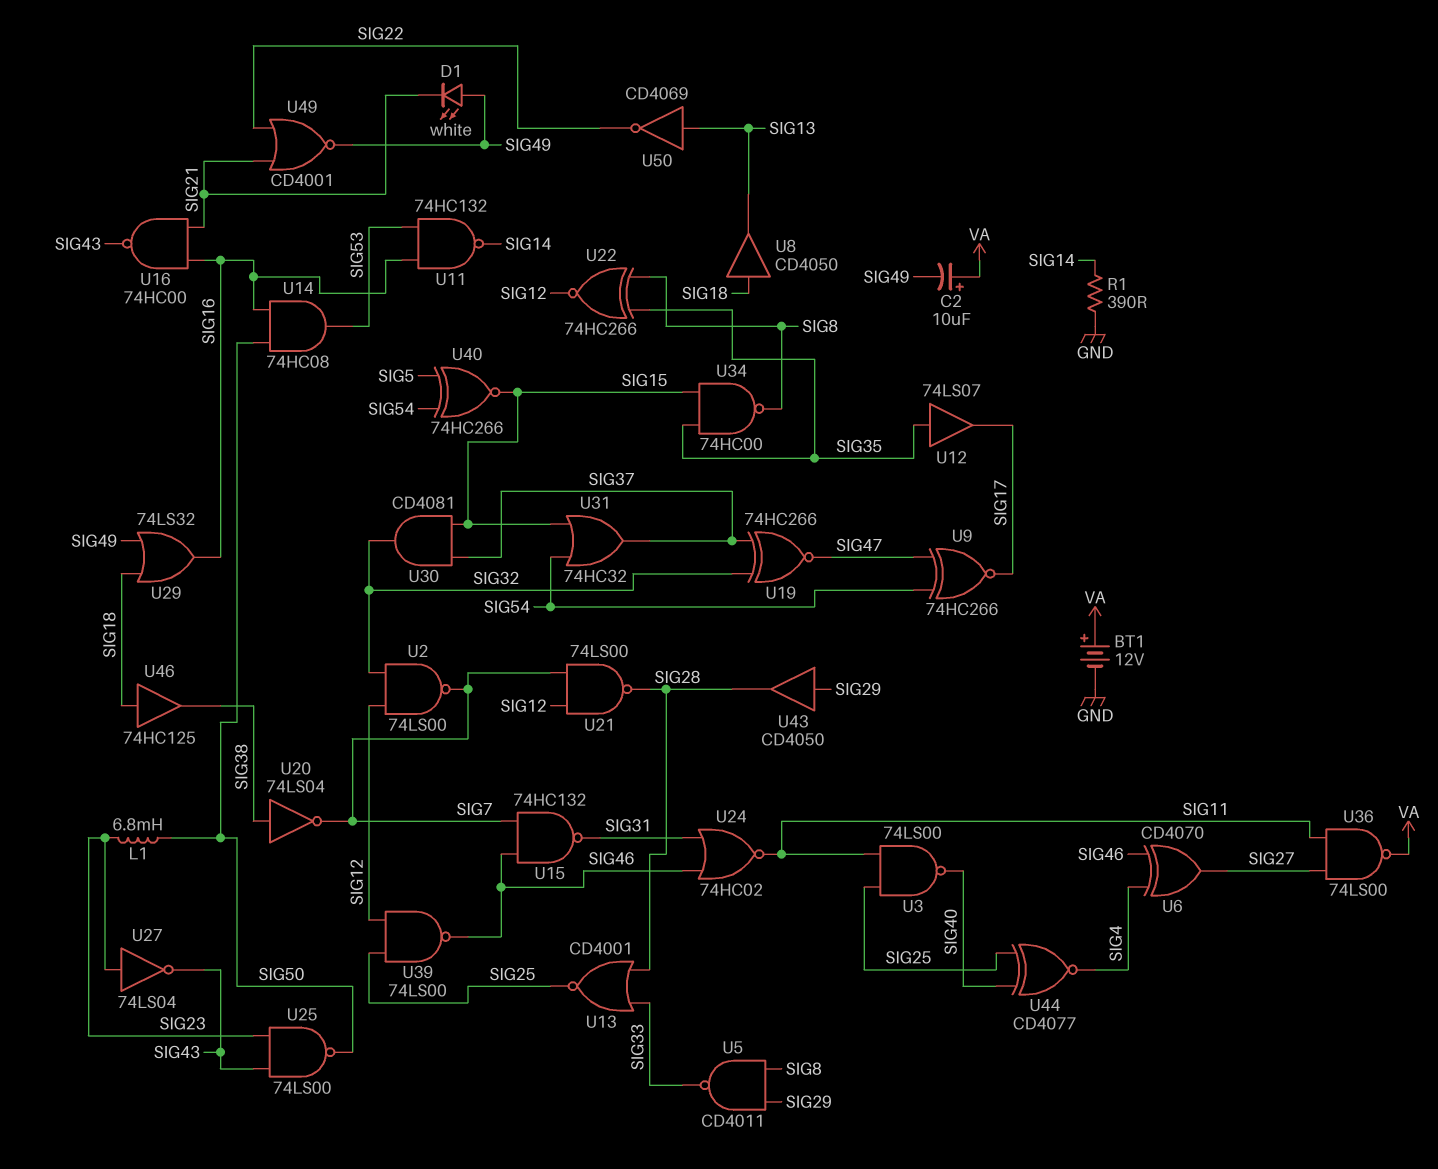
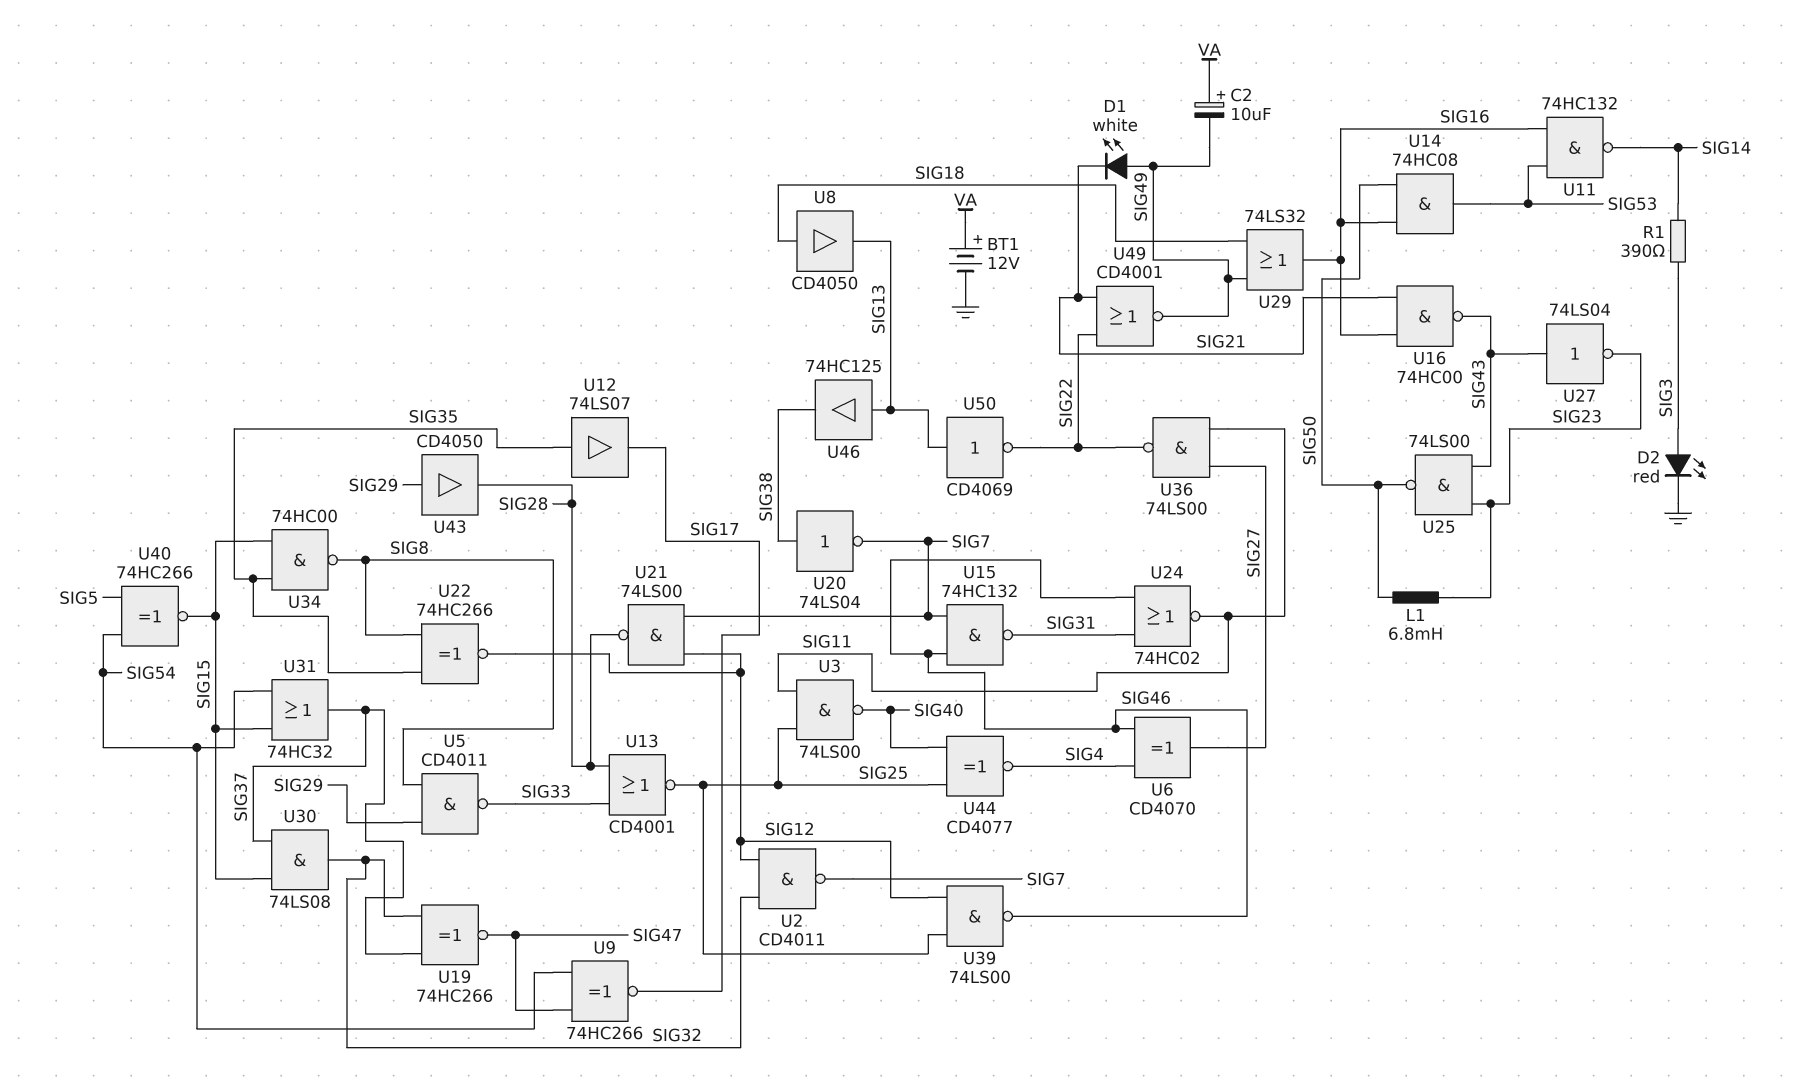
D2: none -> LED red (A SIG3, K GND)
R1: 390 (GND, SIG14) -> 390 (SIG3, SIG14)
U2: NAND 74LS00 (in SIG12, in SIG32, out SIG7) -> NAND CD4011 (in SIG12, in SIG32, out SIG7)
U27: NOT 74LS04 (in SIG23, out SIG43) -> NOT 74LS04 (in SIG43, out SIG23)
U30: AND CD4081 (in SIG15, in SIG37, out SIG32) -> AND 74LS08 (in SIG15, in SIG37, out SIG32)
U36: NAND 74LS00 (in SIG11, in SIG27, out VA) -> NAND 74LS00 (in SIG11, in SIG27, out SIG22)
U46: buffer 74HC125 (in SIG18, out SIG38) -> buffer 74HC125 (in SIG13, out SIG38)

